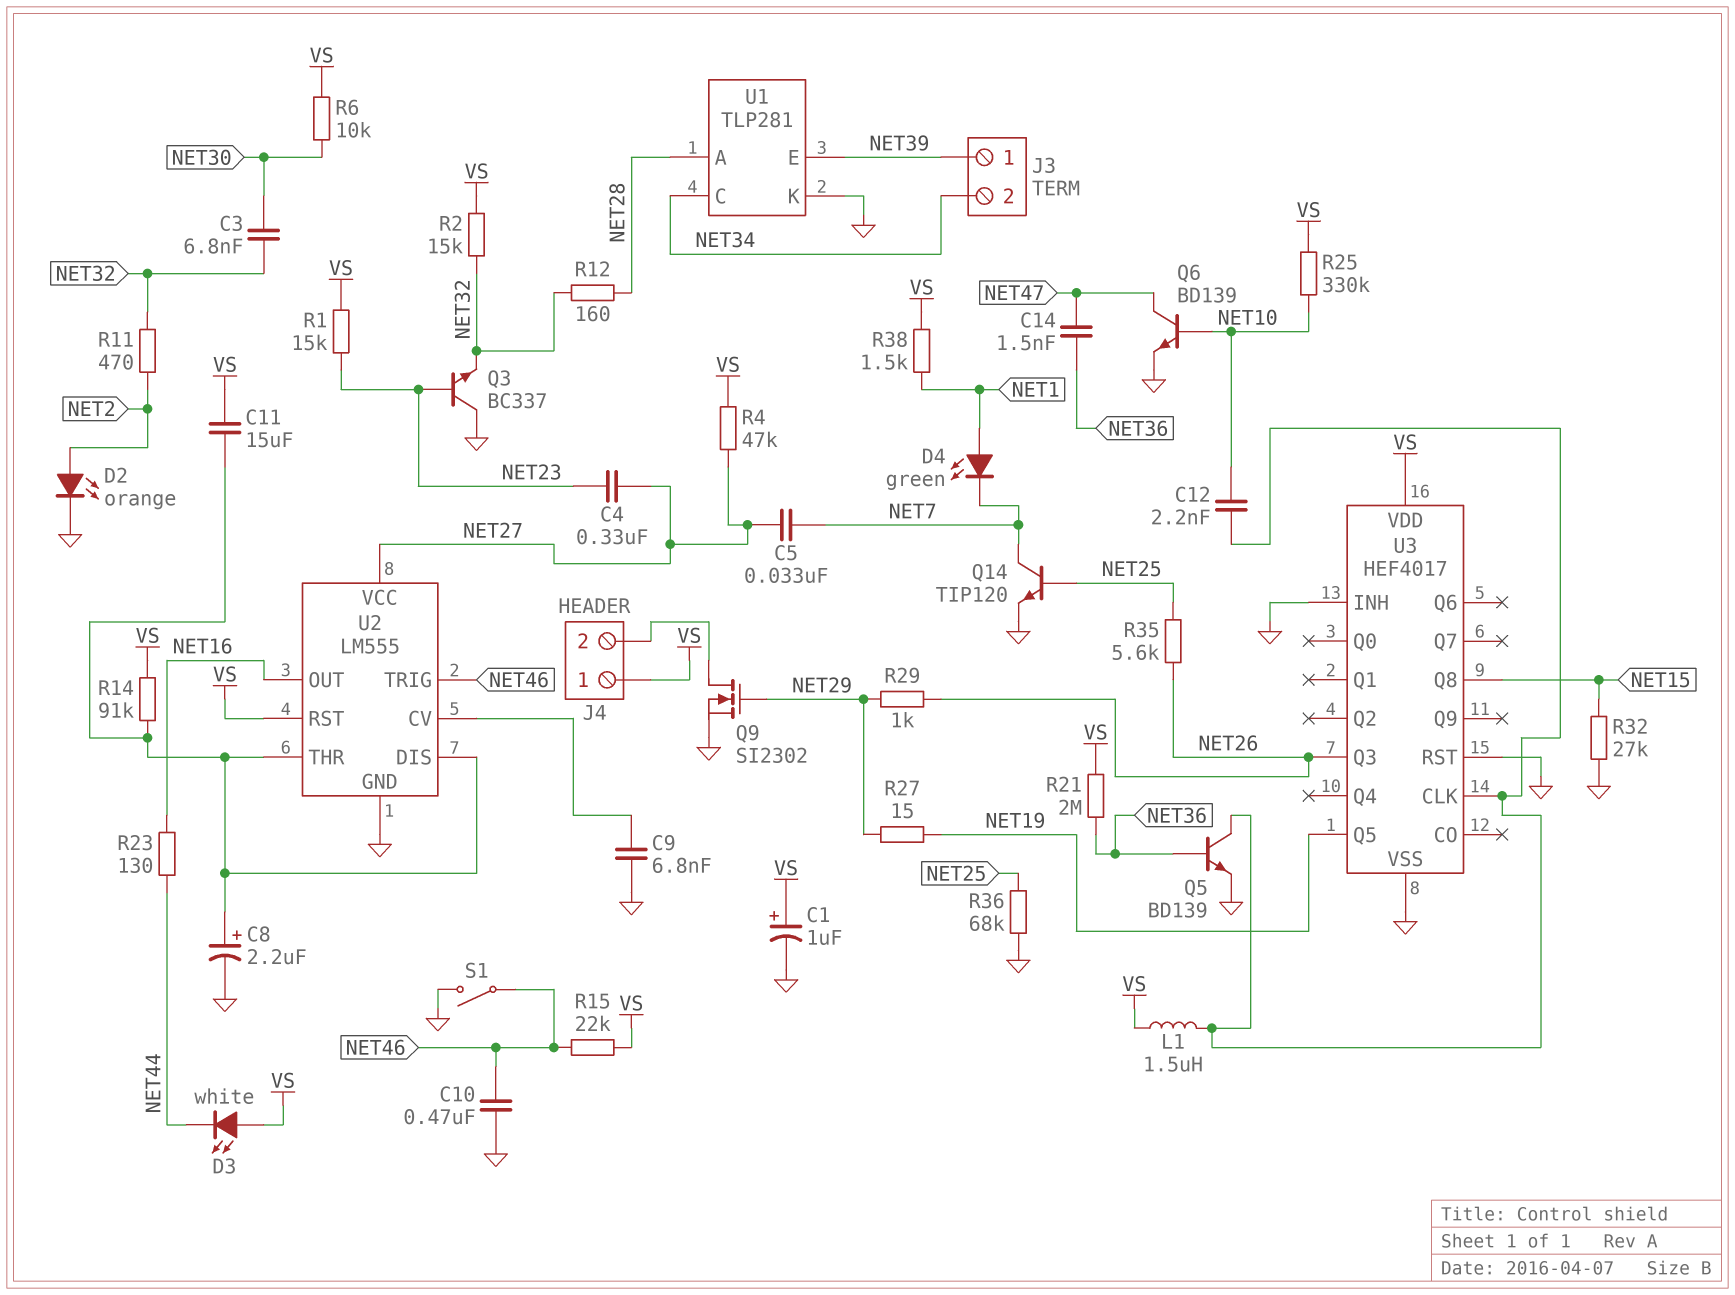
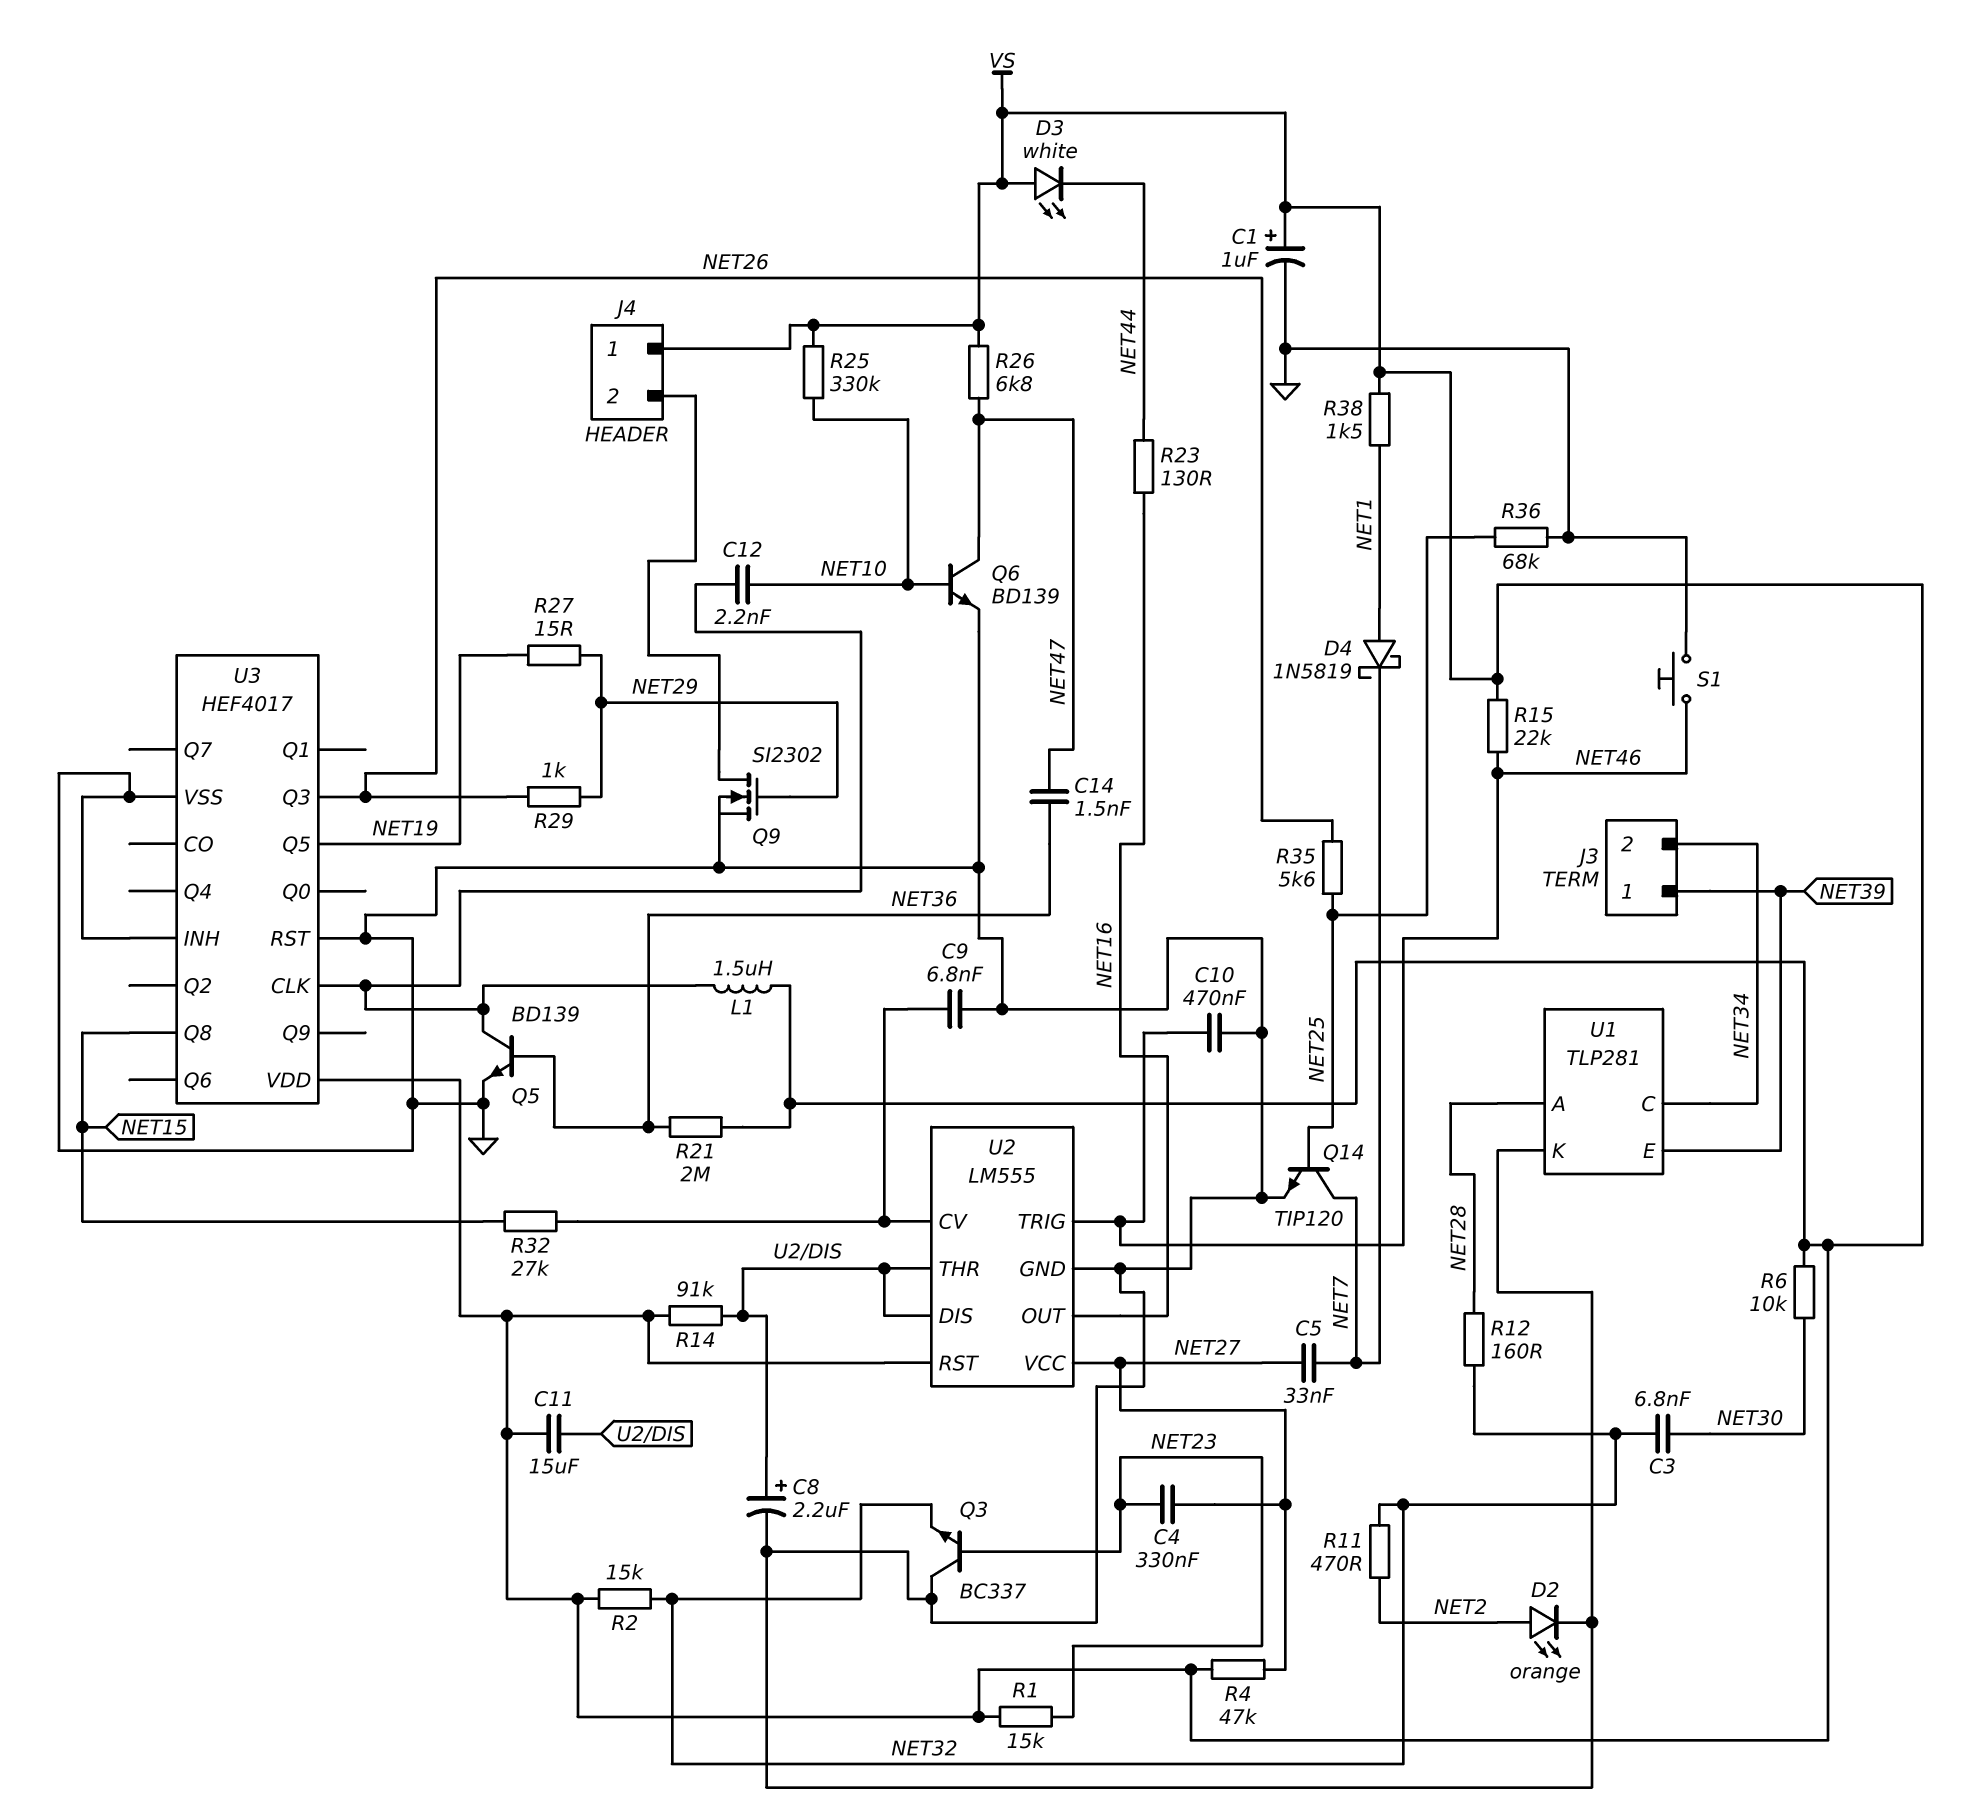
D4: LED green (A NET1, K NET7) -> schottky 1N5819 (A NET1, K NET7)
R26: none -> 6.8k (NET47, VS)
R32: 27k (GND, NET15) -> 27k (NET15, U2/CV)
S1: switch (GND, NET46) -> button (GND, NET46)

